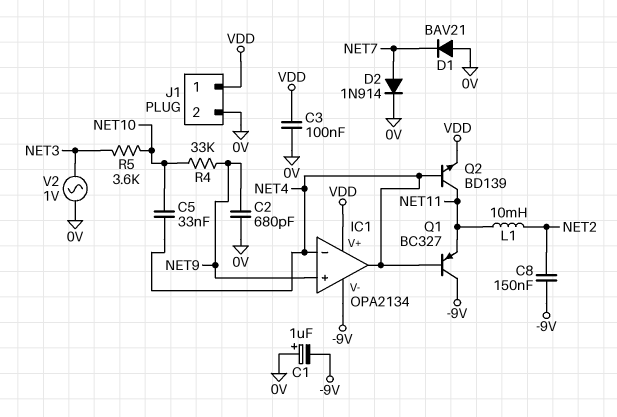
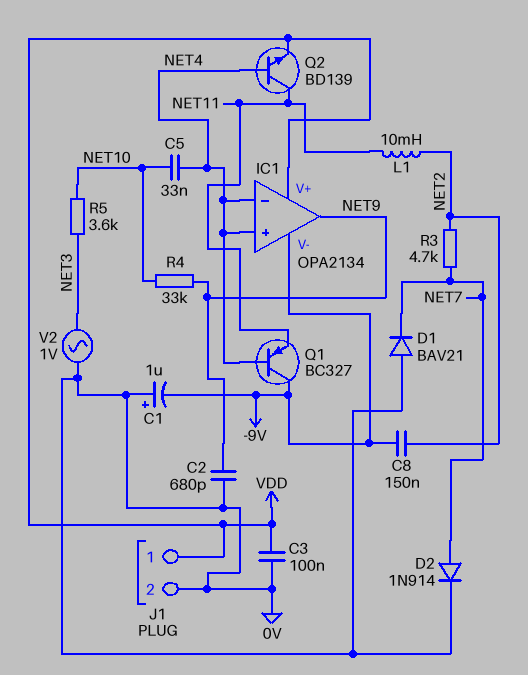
IC1 pin in+: NET9 -> NET4
IC1 pin out: NET4 -> NET9
R3: none -> 4.7k (NET2, NET7)

